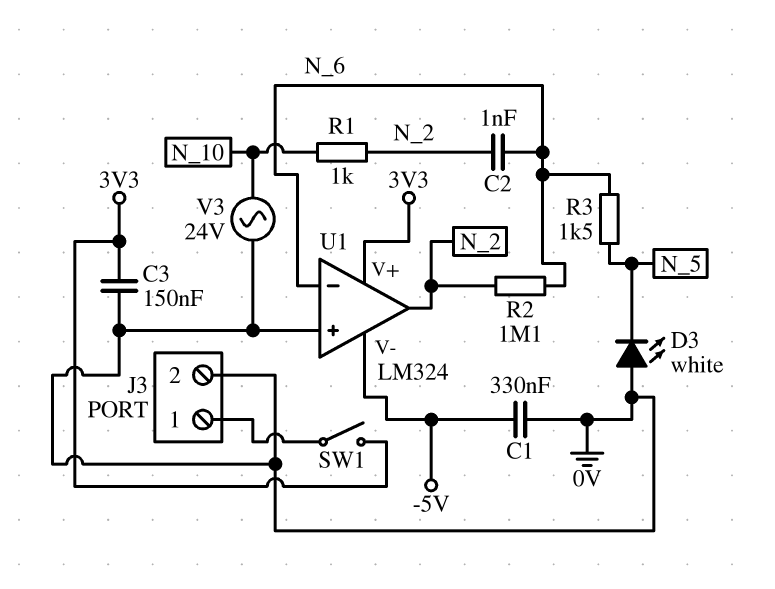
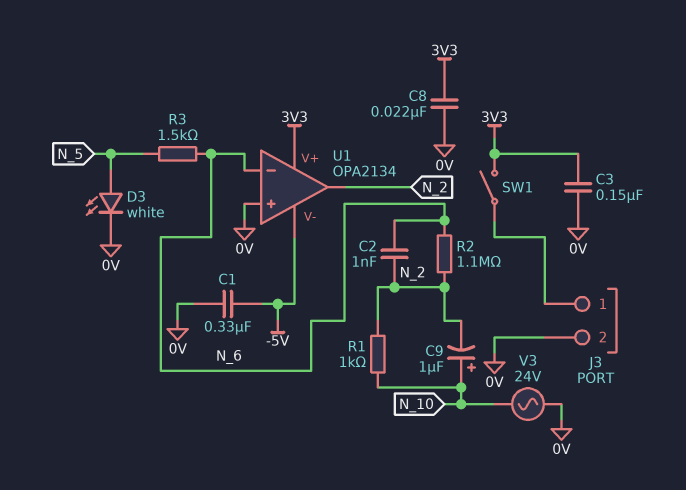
C8: none -> 22nF (0V, 3V3)
C9: none -> 1uF (plus N_10, minus N_2)
D3: LED white (A 0V, K N_5) -> LED white (A N_5, K 0V)
U1: LM324 -> OPA2134

